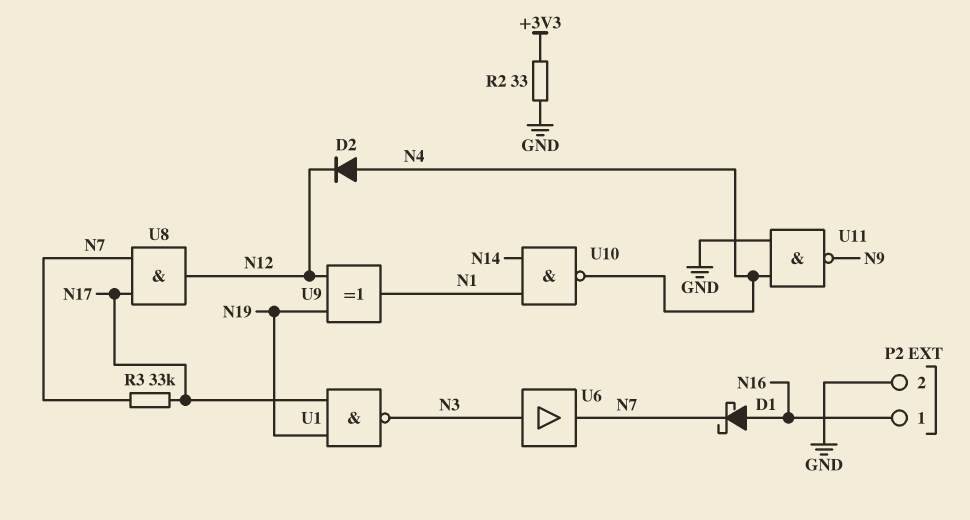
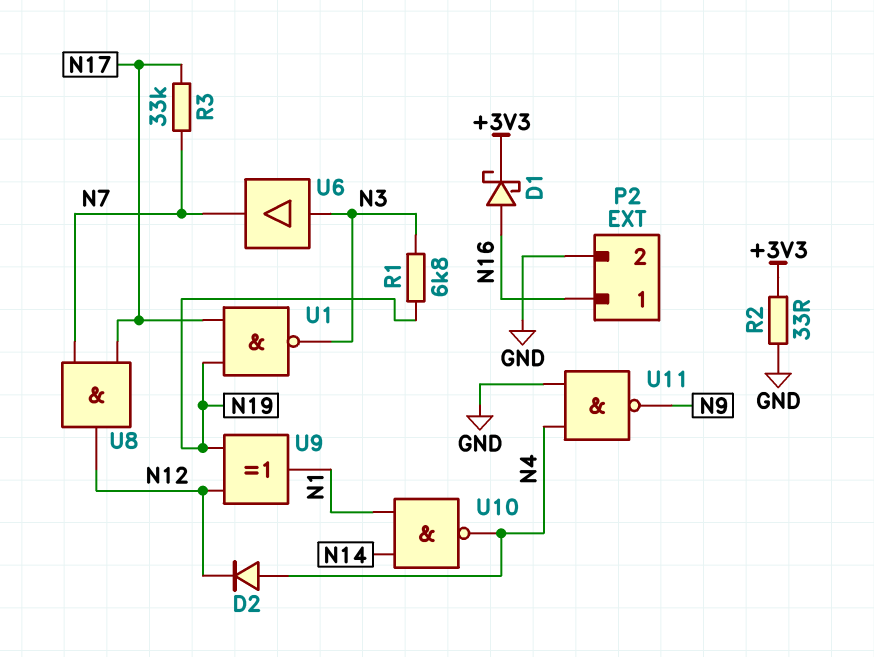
D1: schottky (A N16, K N7) -> schottky (A N16, K +3V3)
R1: none -> 6.8k (N3, N19)

